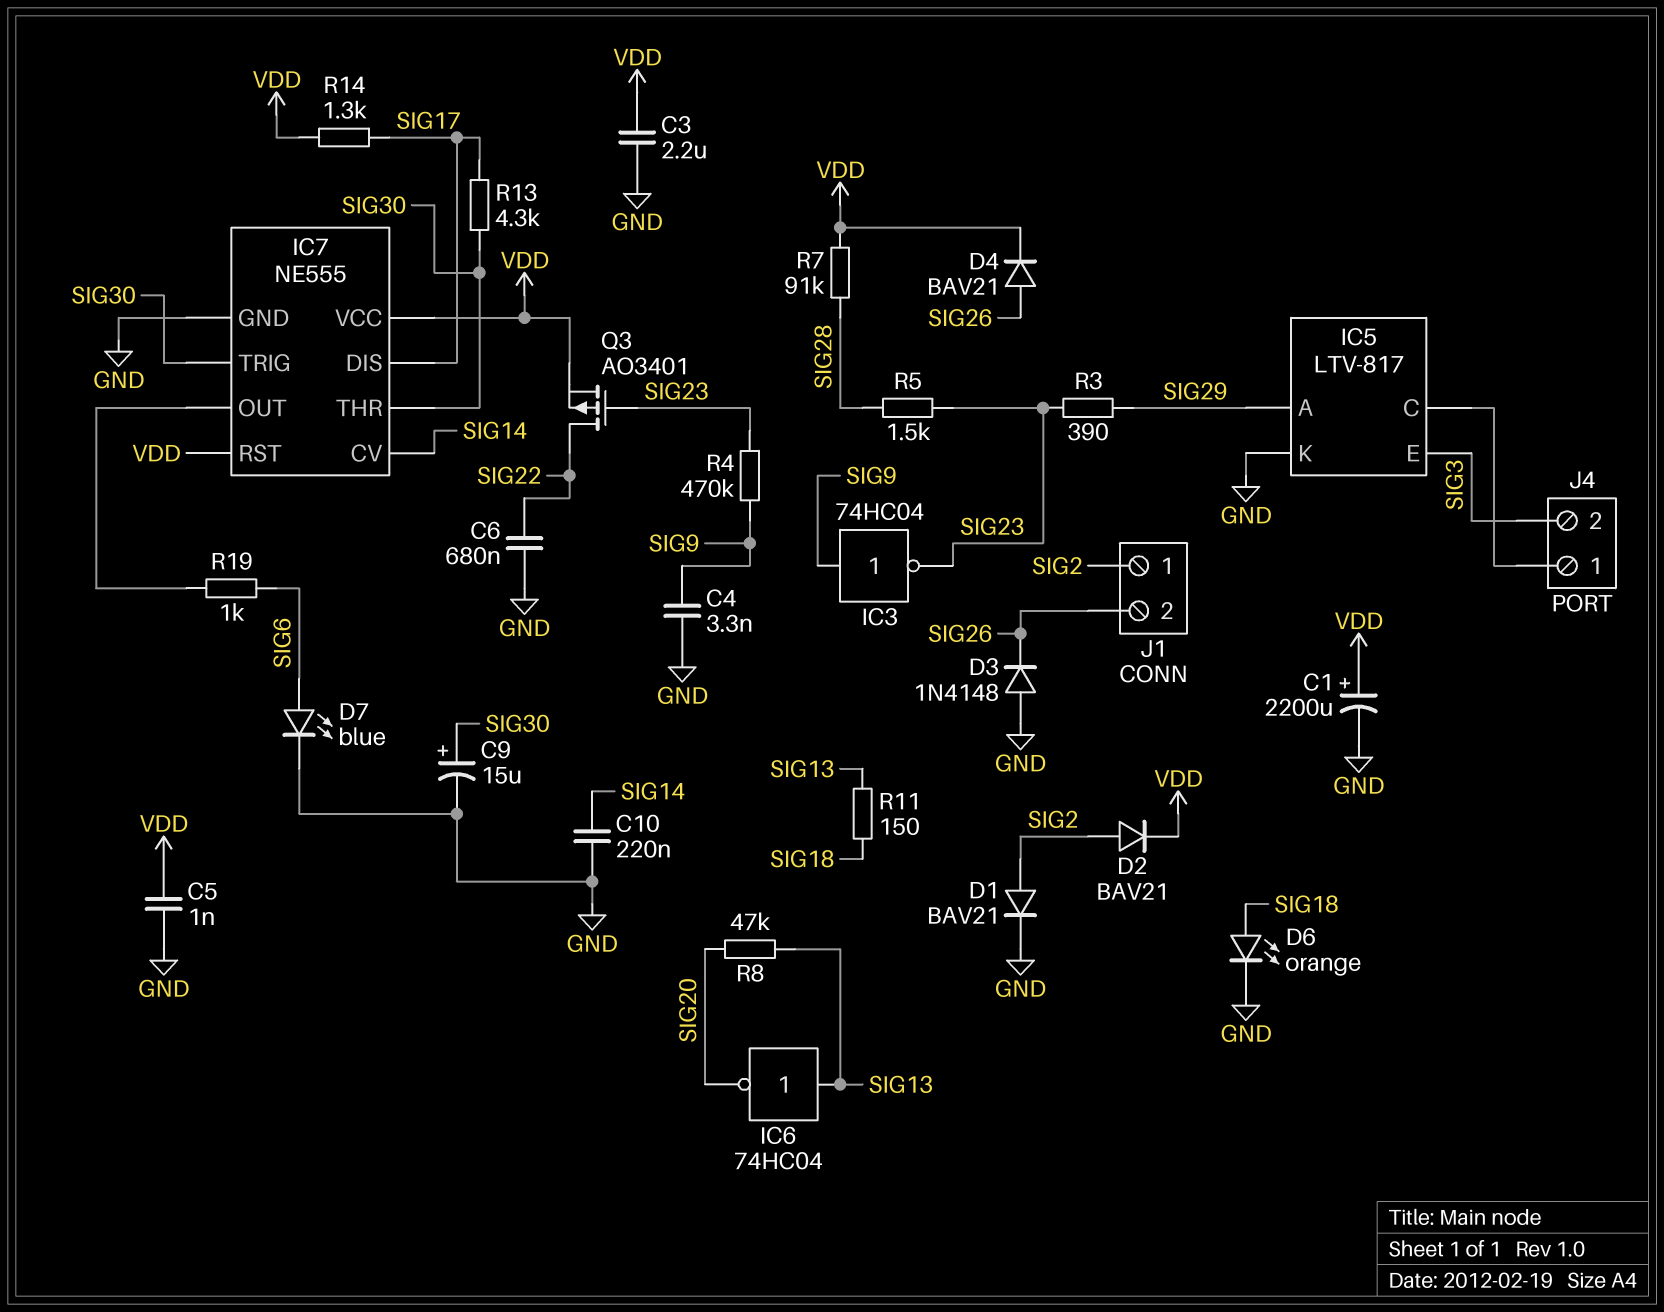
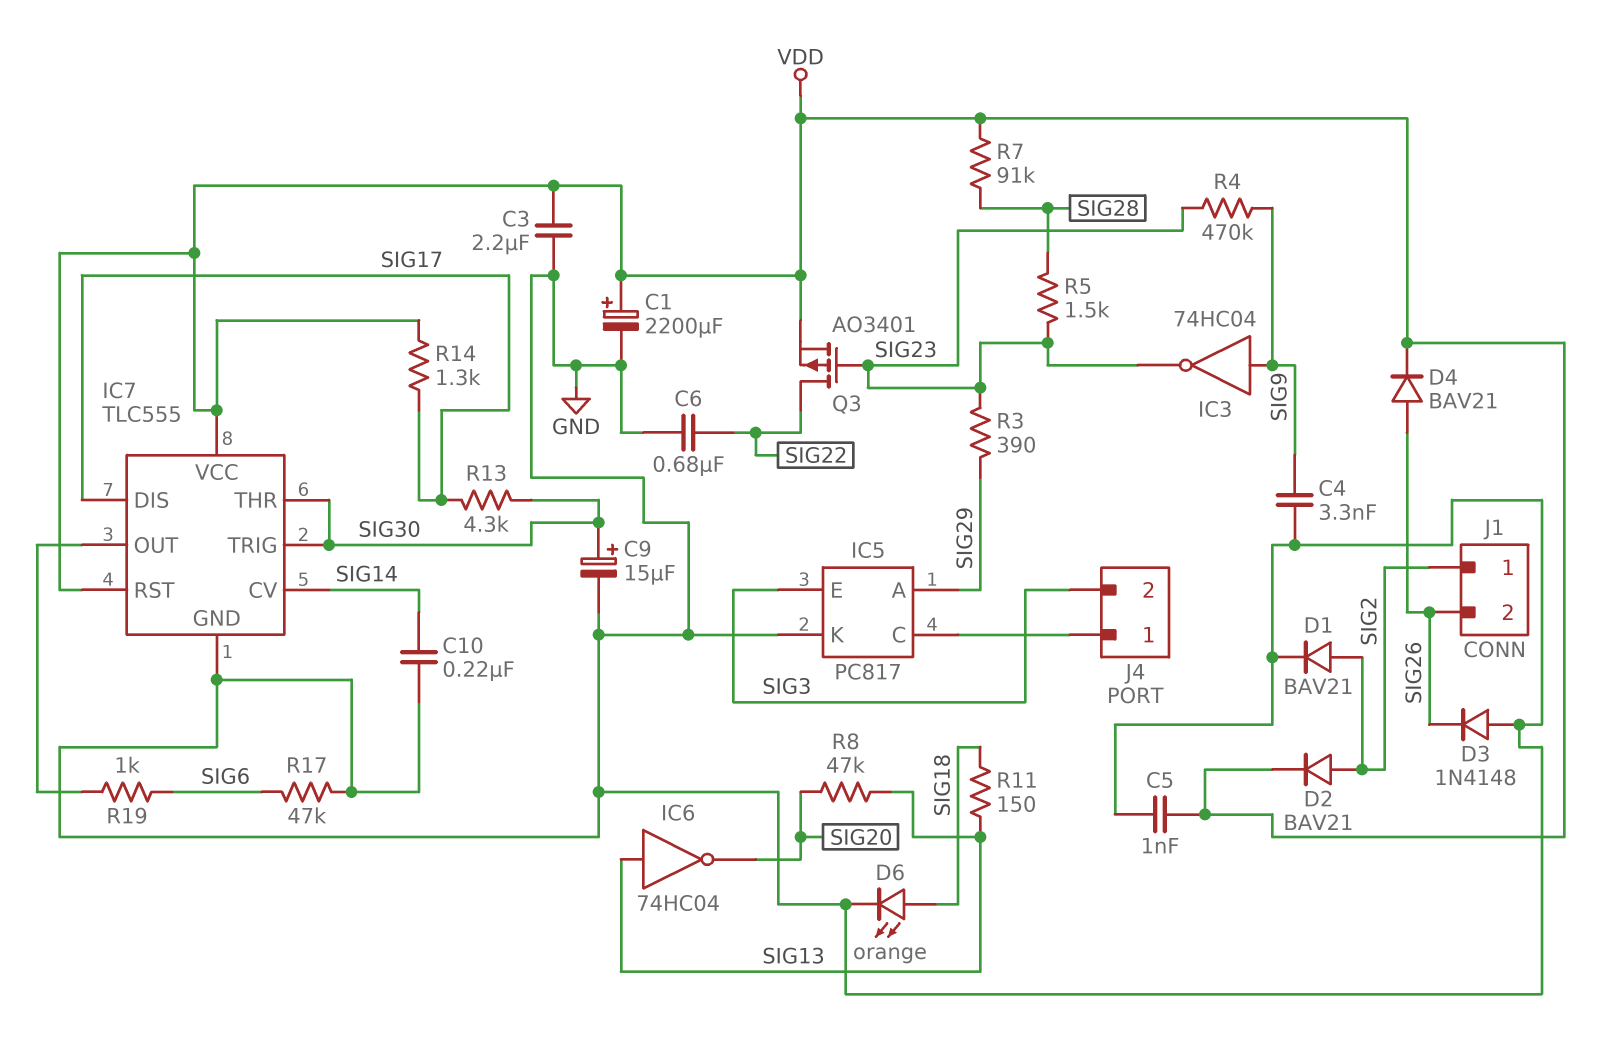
D7: LED blue (A SIG6, K GND) -> none
IC5: LTV-817 -> PC817
IC7: NE555 -> TLC555
R17: none -> 47k (GND, SIG6)

